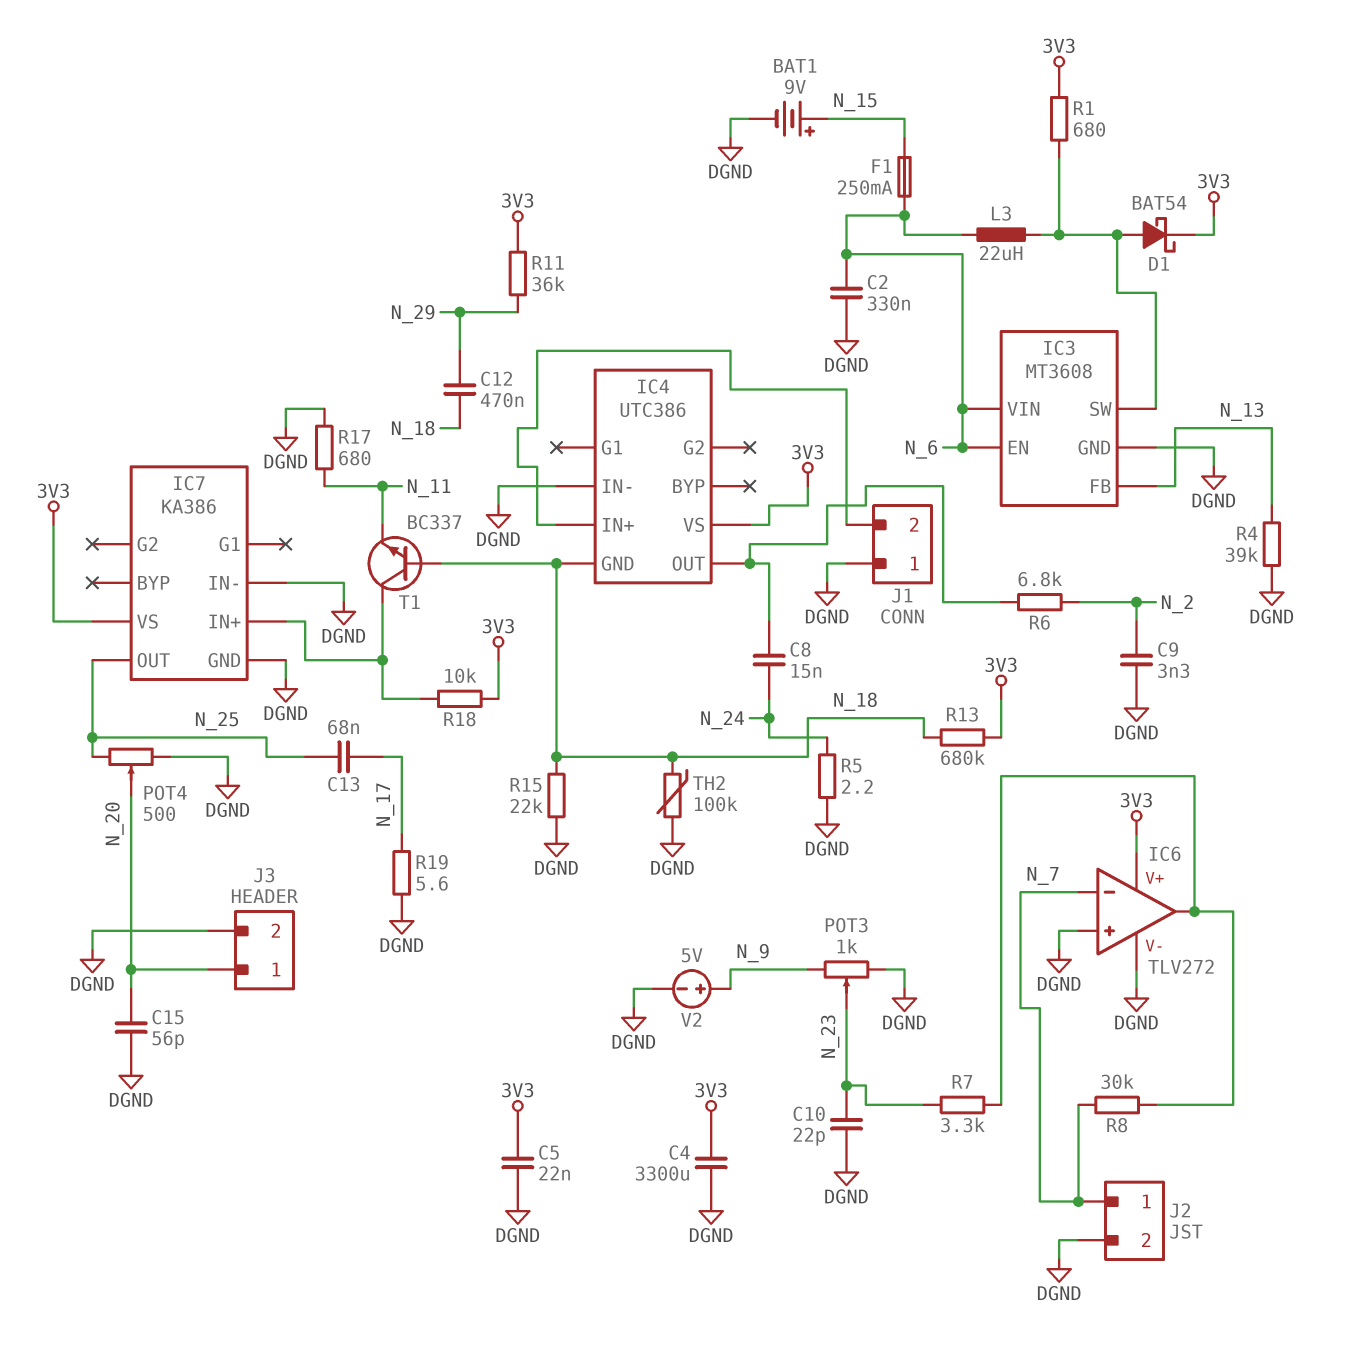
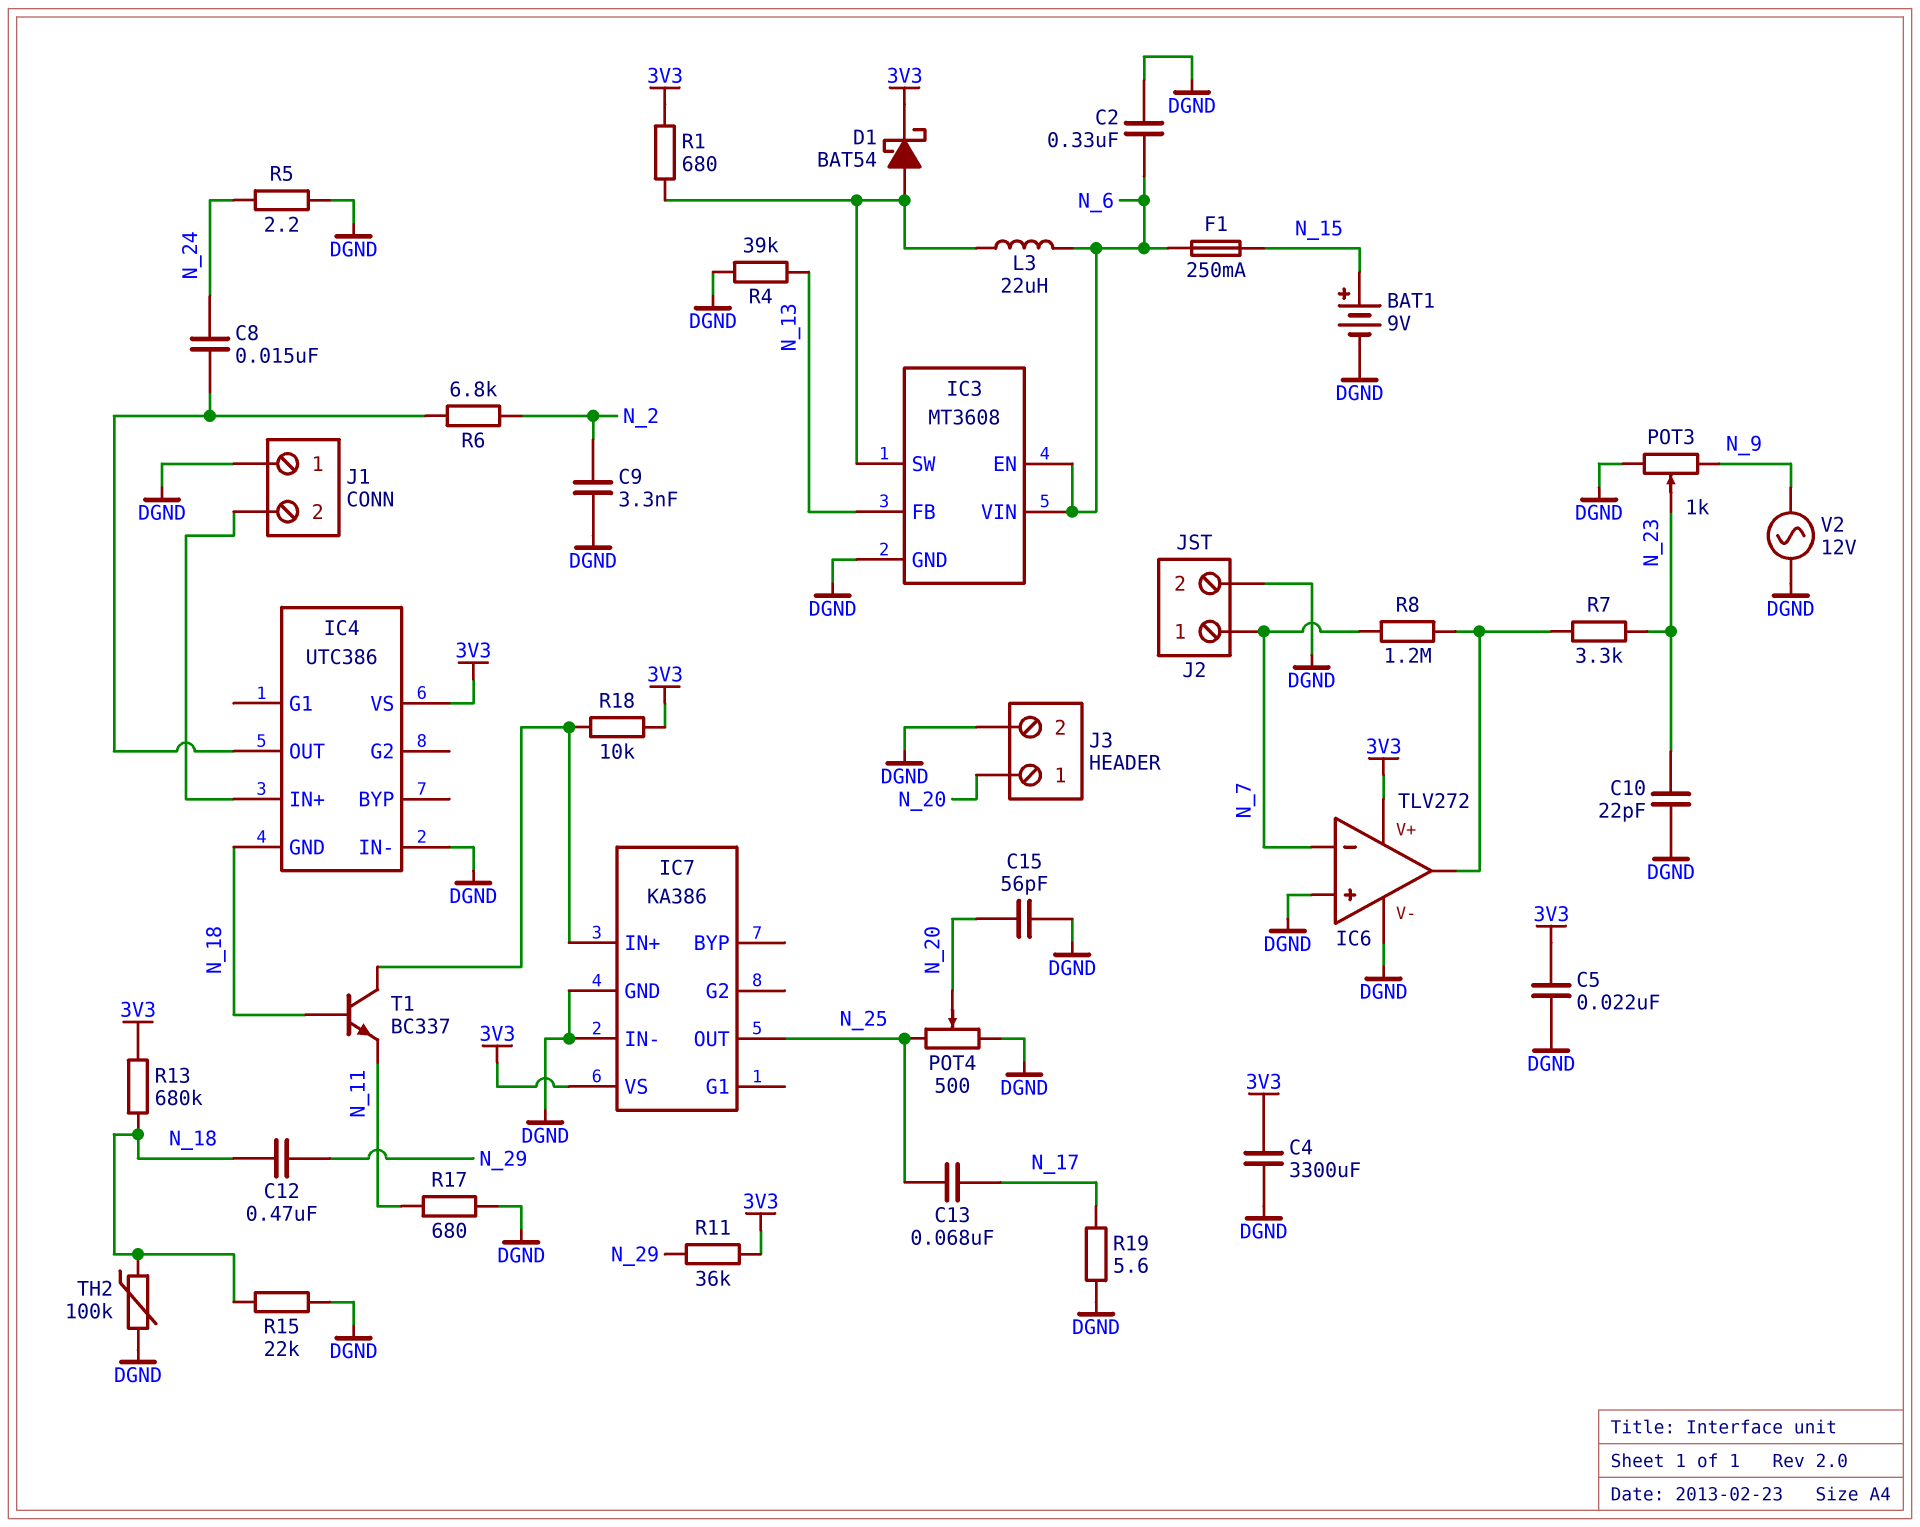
R8: 30k (IC6/out, N_7) -> 1.2M (IC6/out, N_7)
V2: 5V (plus N_9, minus DGND) -> AC 12V (DGND, N_9)

